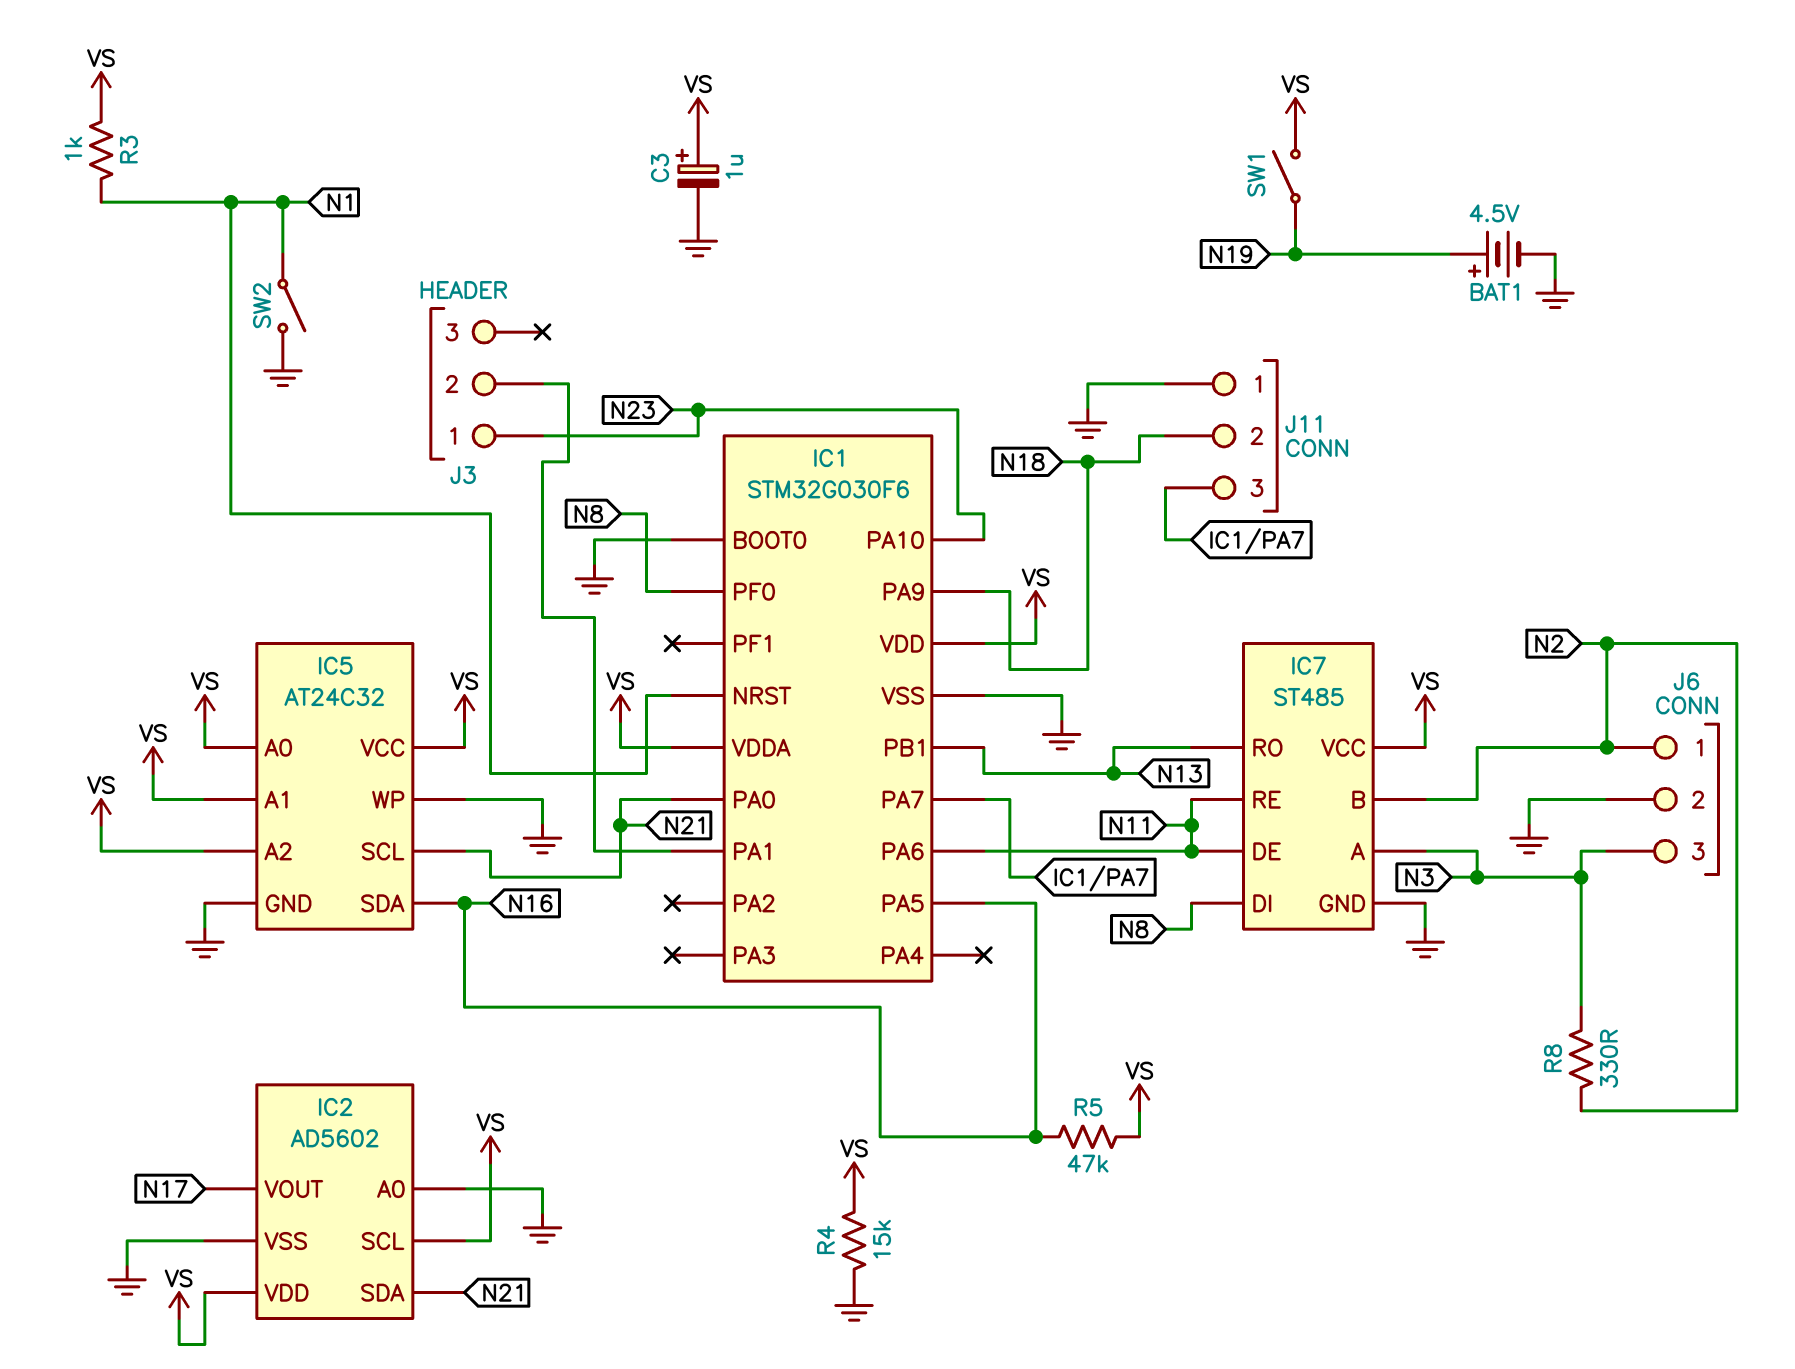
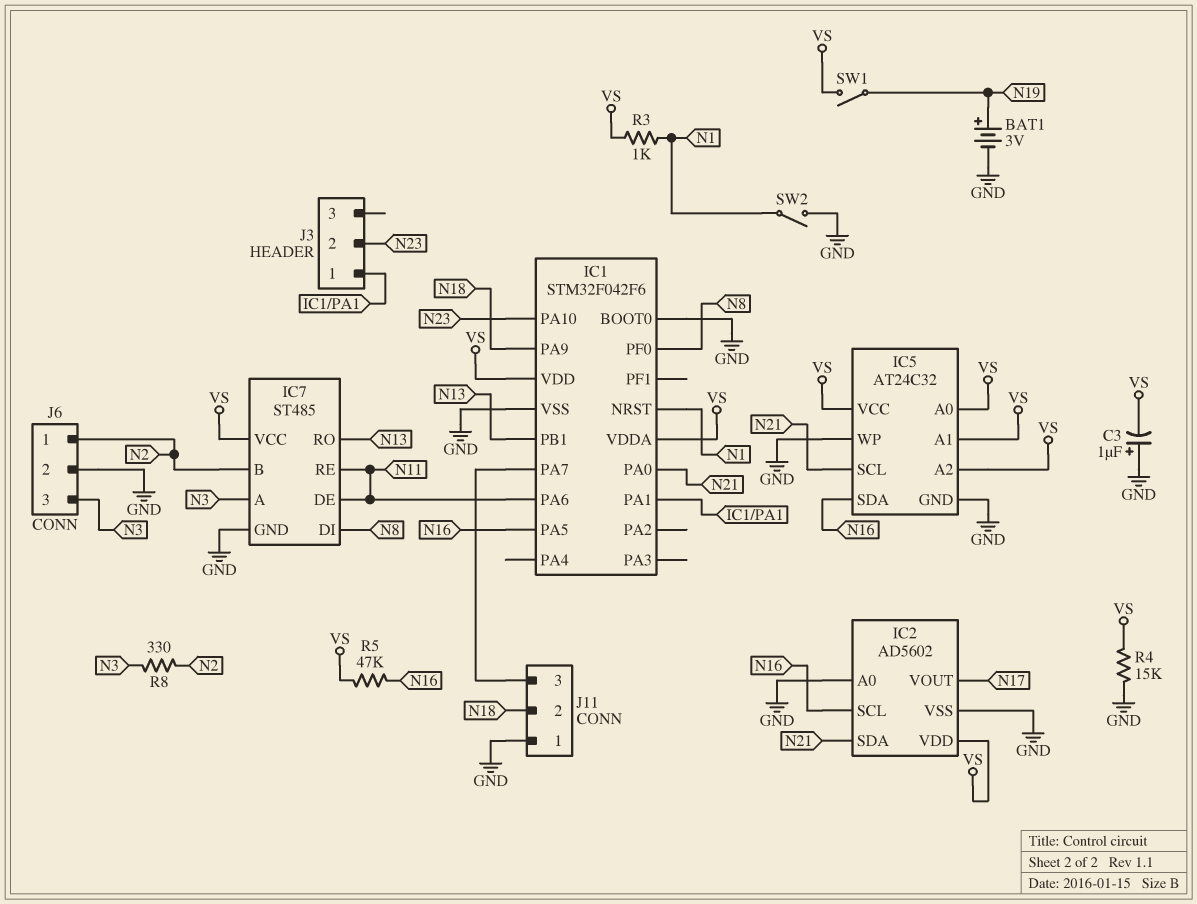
BAT1: 4.5V (plus N19, minus GND) -> 3V (plus N19, minus GND)
C3: 1uF (plus VS, minus GND) -> 1uF (plus GND, minus VS)
IC1: STM32G030F6 -> STM32F042F6
IC2 pin SCL: VS -> N16
J3 pin 1: N23 -> IC1/PA1
J3 pin 2: IC1/PA1 -> N23

